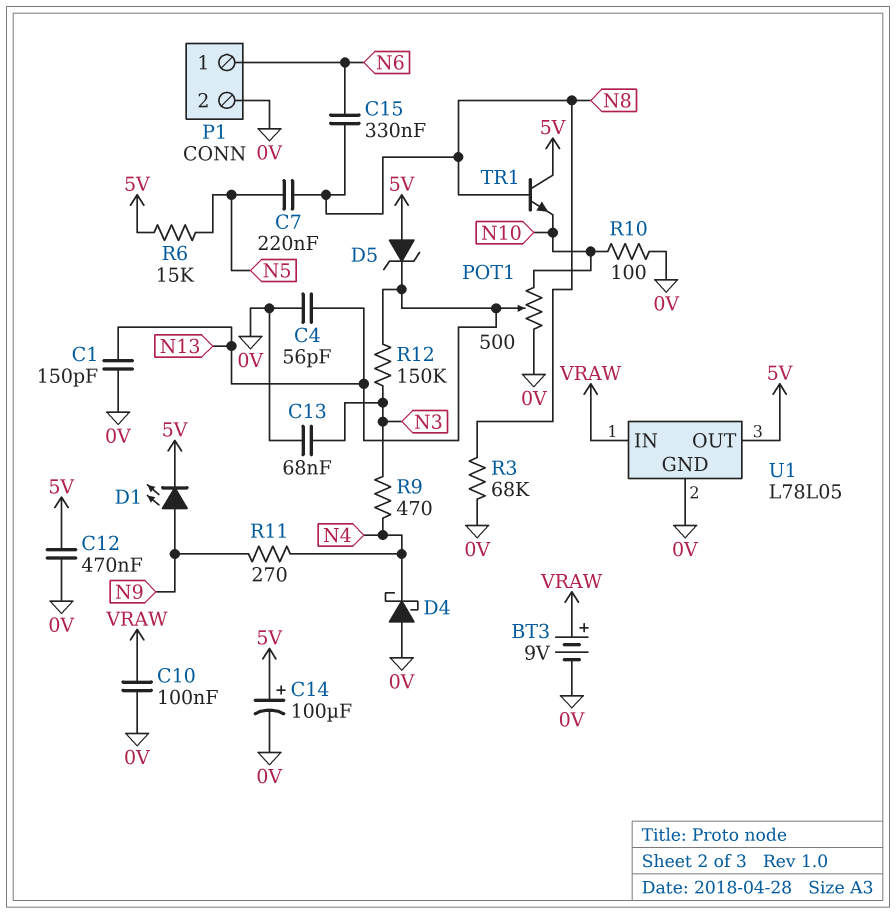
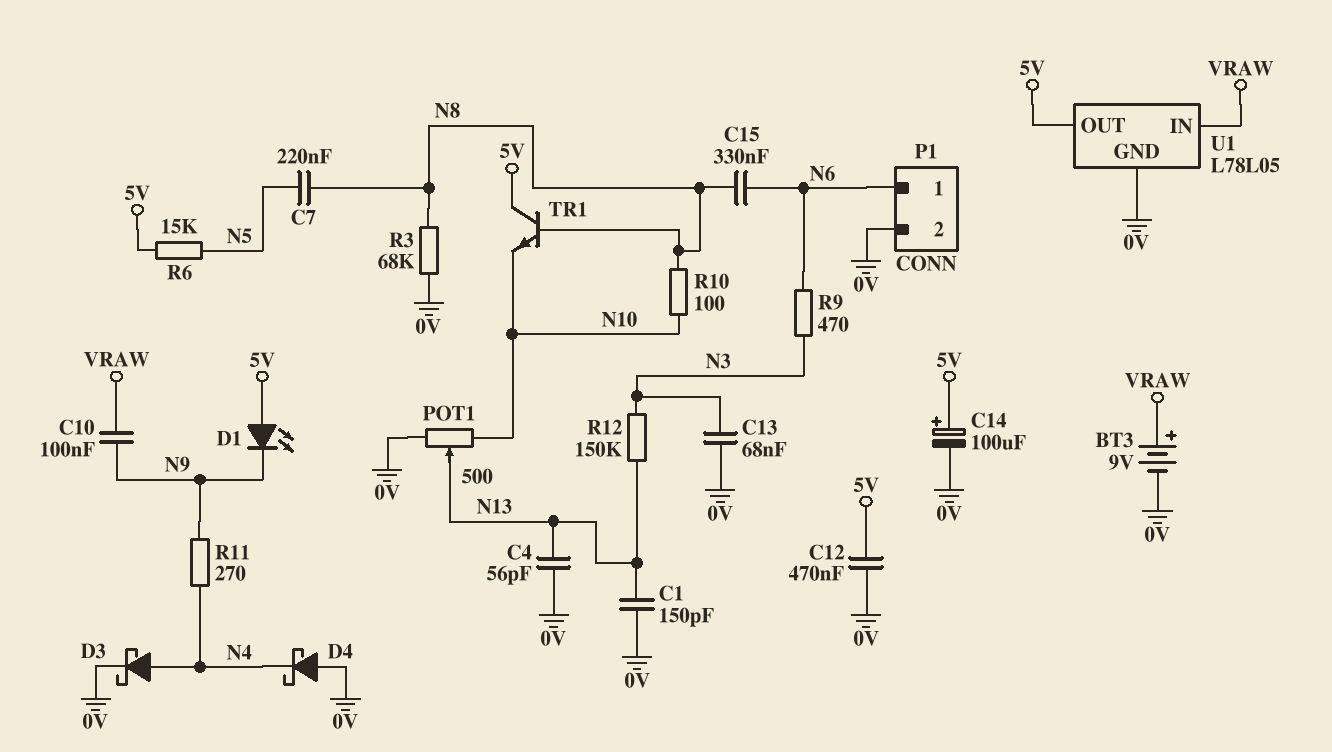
C10: 100nF (0V, VRAW) -> 100nF (N9, VRAW)
D1: LED (A N9, K 5V) -> LED (A 5V, K N9)
D3: none -> schottky (A N4, K 0V)
D5: zener (A 5V, K N13) -> none
R9: 470 (N3, N4) -> 470 (N3, N6)
R10: 100 (0V, N10) -> 100 (N8, N10)

